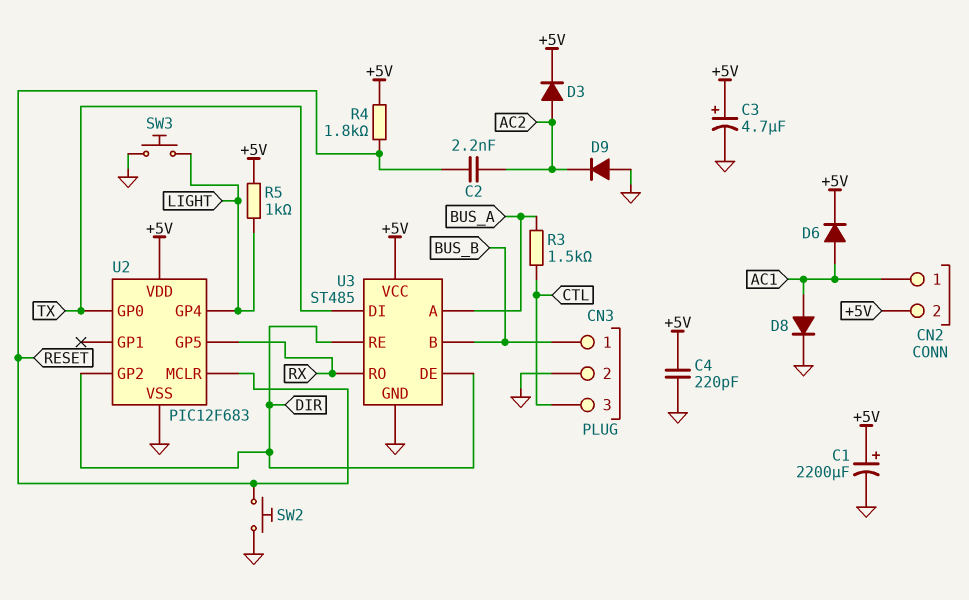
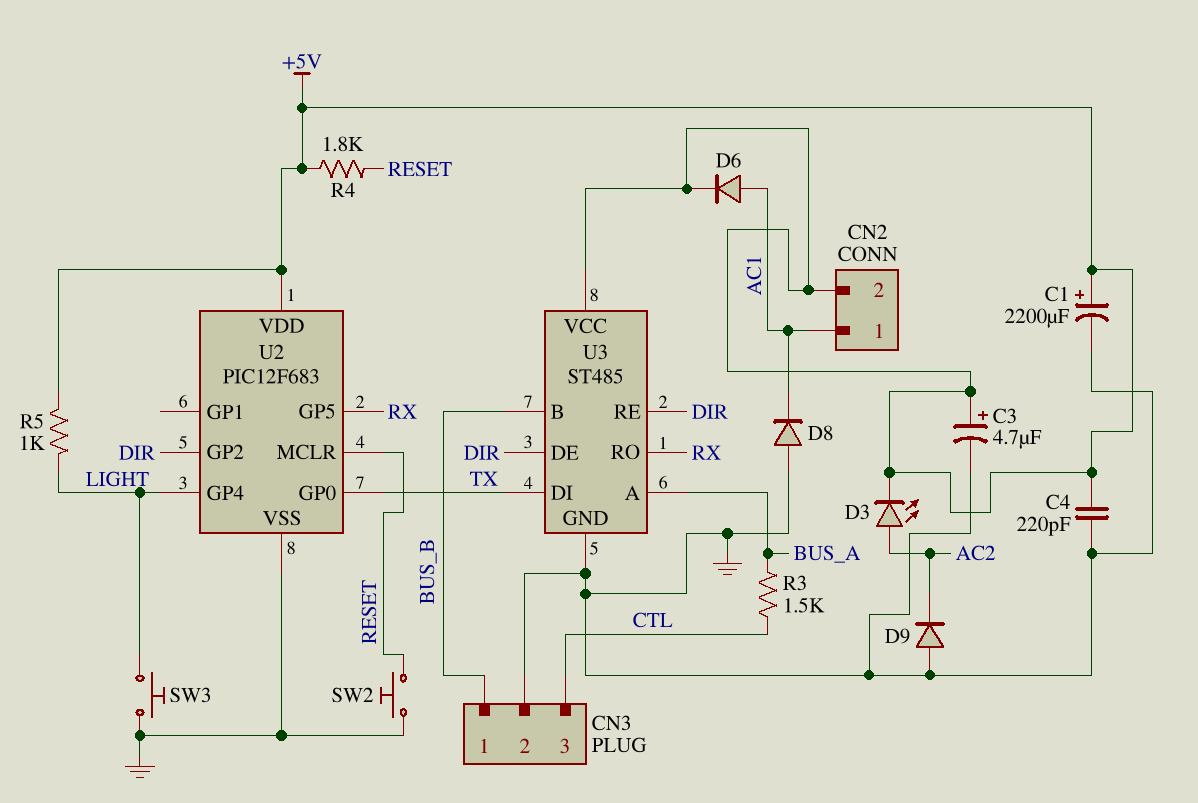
C2: 2.2nF (AC2, RESET) -> none
D3: diode (A AC2, K +5V) -> LED (A AC2, K +5V)
D8: diode (A AC1, K GND) -> diode (A GND, K AC1)

